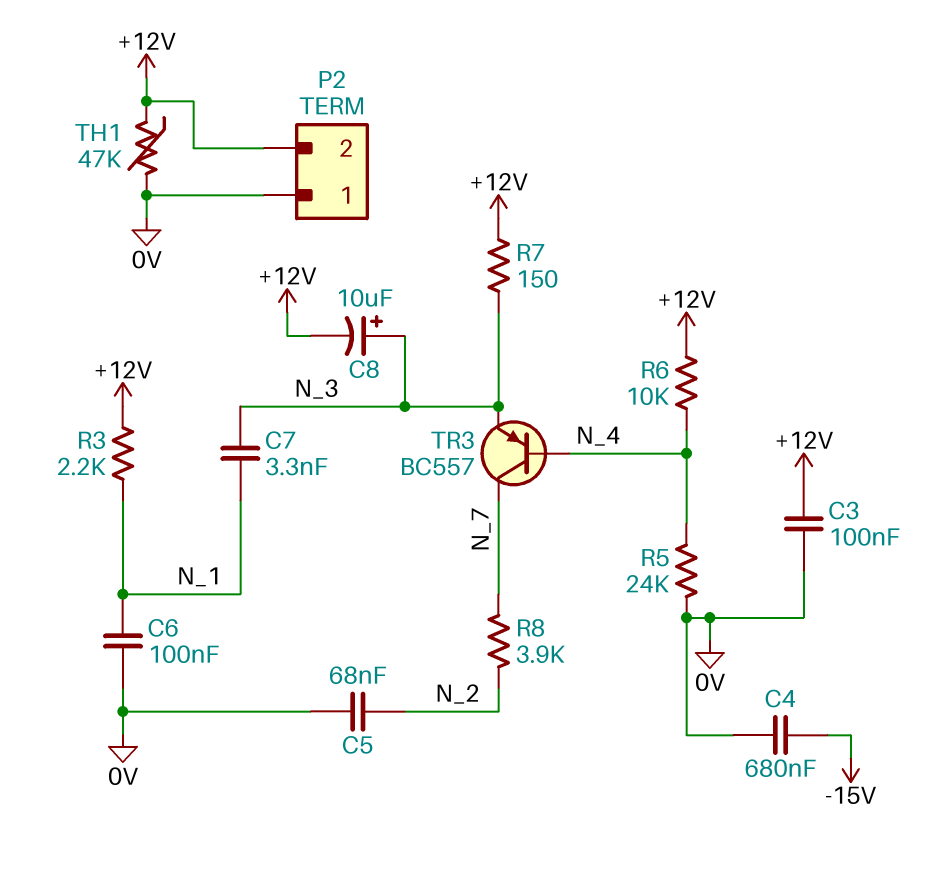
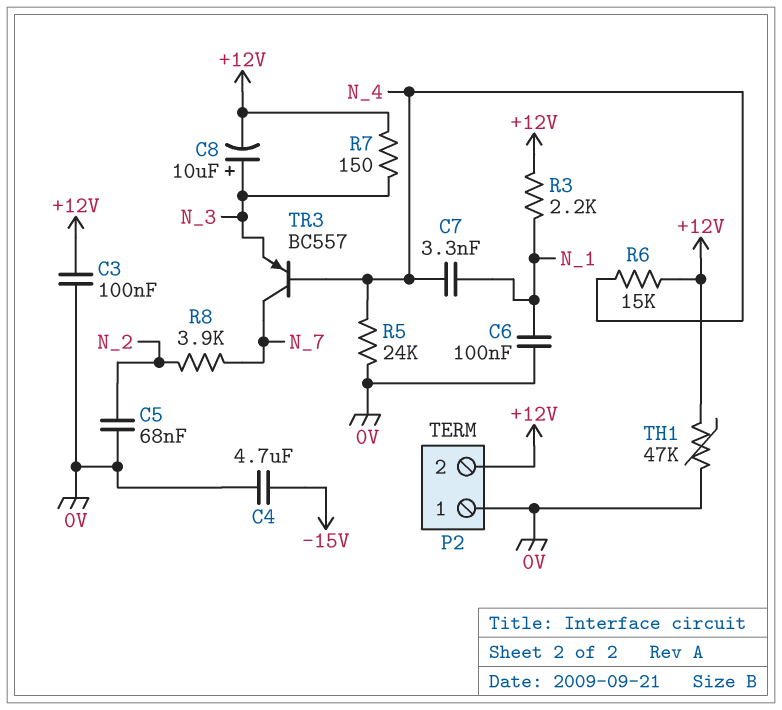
C4: 680nF (-15V, 0V) -> 4.7uF (-15V, 0V)
C7: 3.3nF (N_1, N_3) -> 3.3nF (N_1, N_4)
R6: 10k (+12V, N_4) -> 15k (+12V, N_4)

